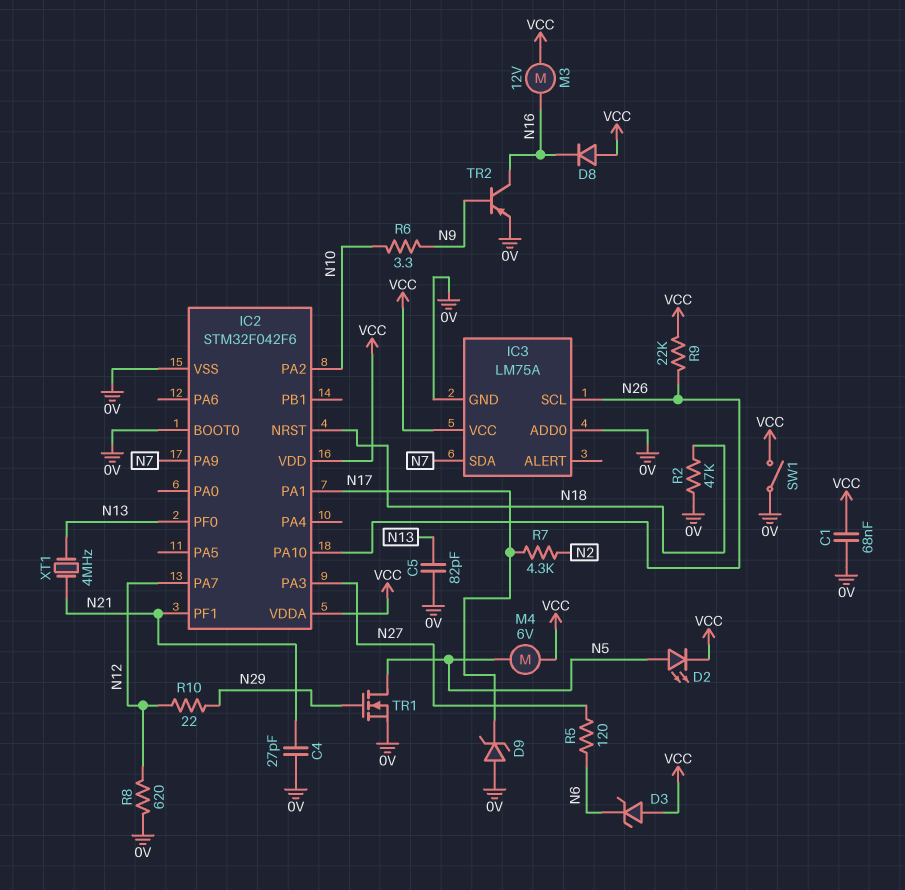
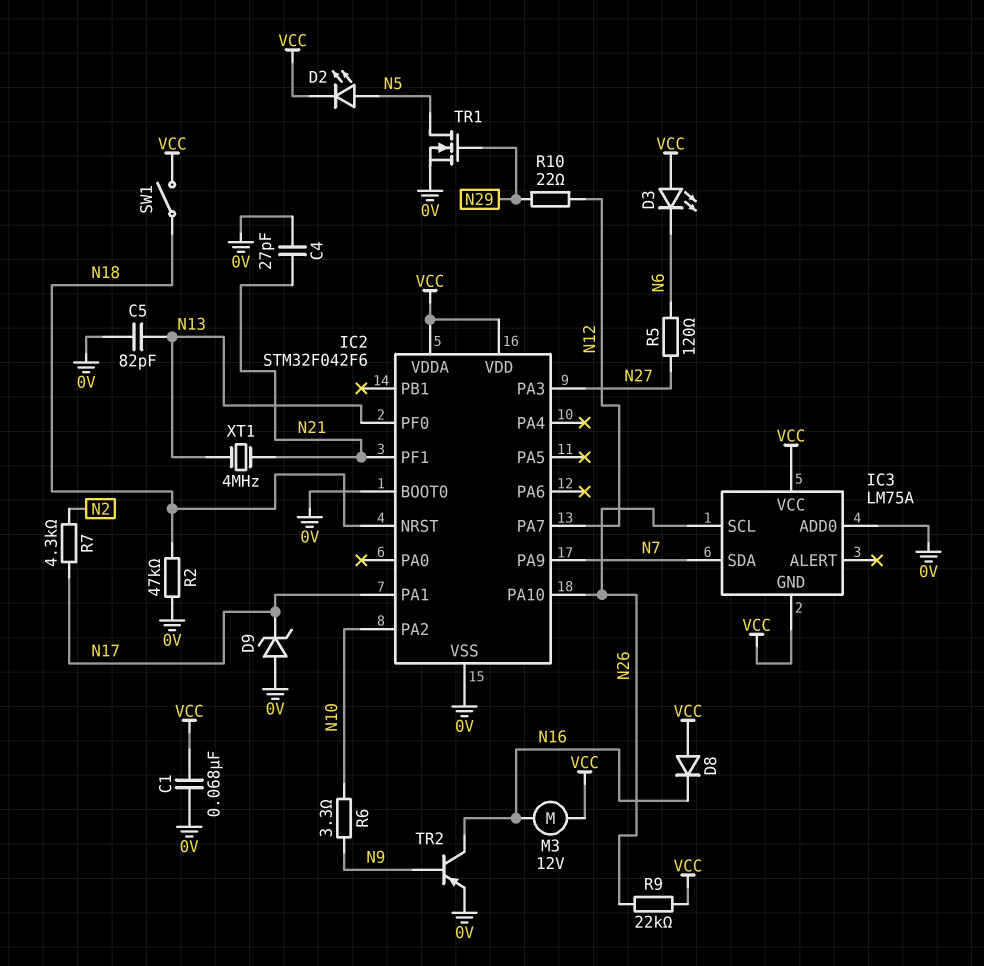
D3: zener (A VCC, K N6) -> LED (A VCC, K N6)
IC3 pin GND: 0V -> VCC
M4: motor 6V (N5, VCC) -> none
R8: 620 (0V, N12) -> none
SW1: switch (0V, VCC) -> switch (N18, VCC)

